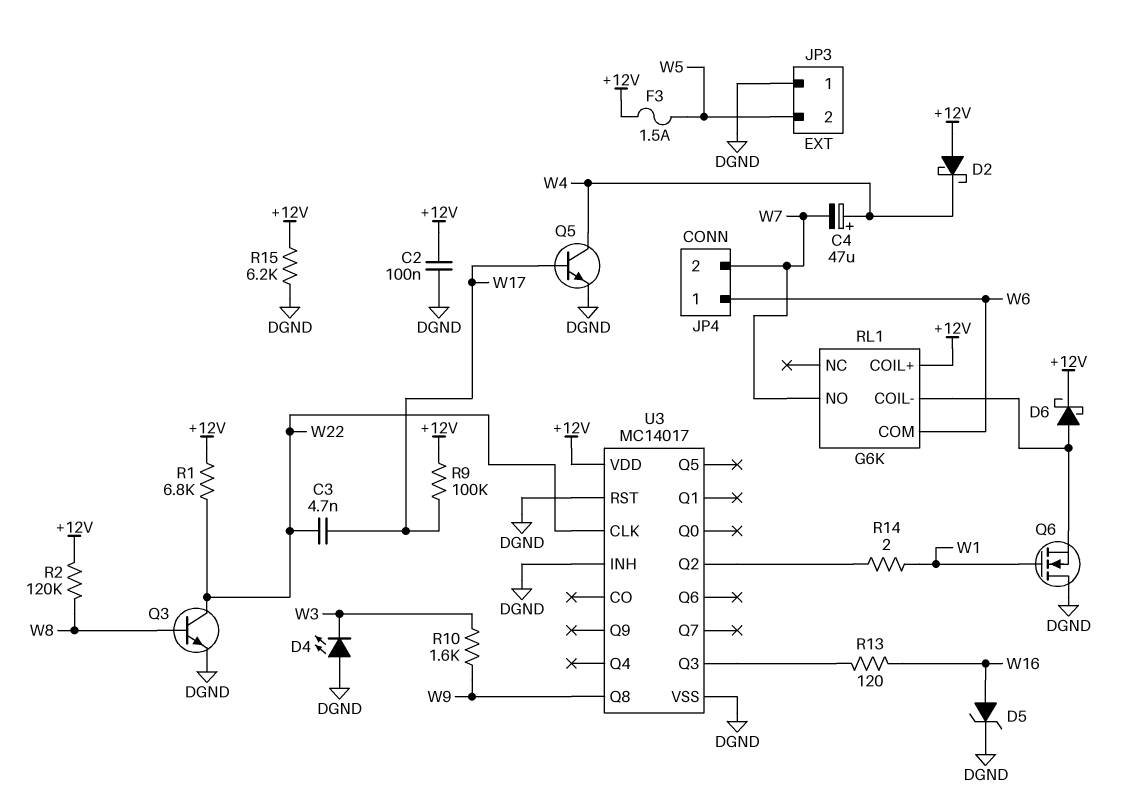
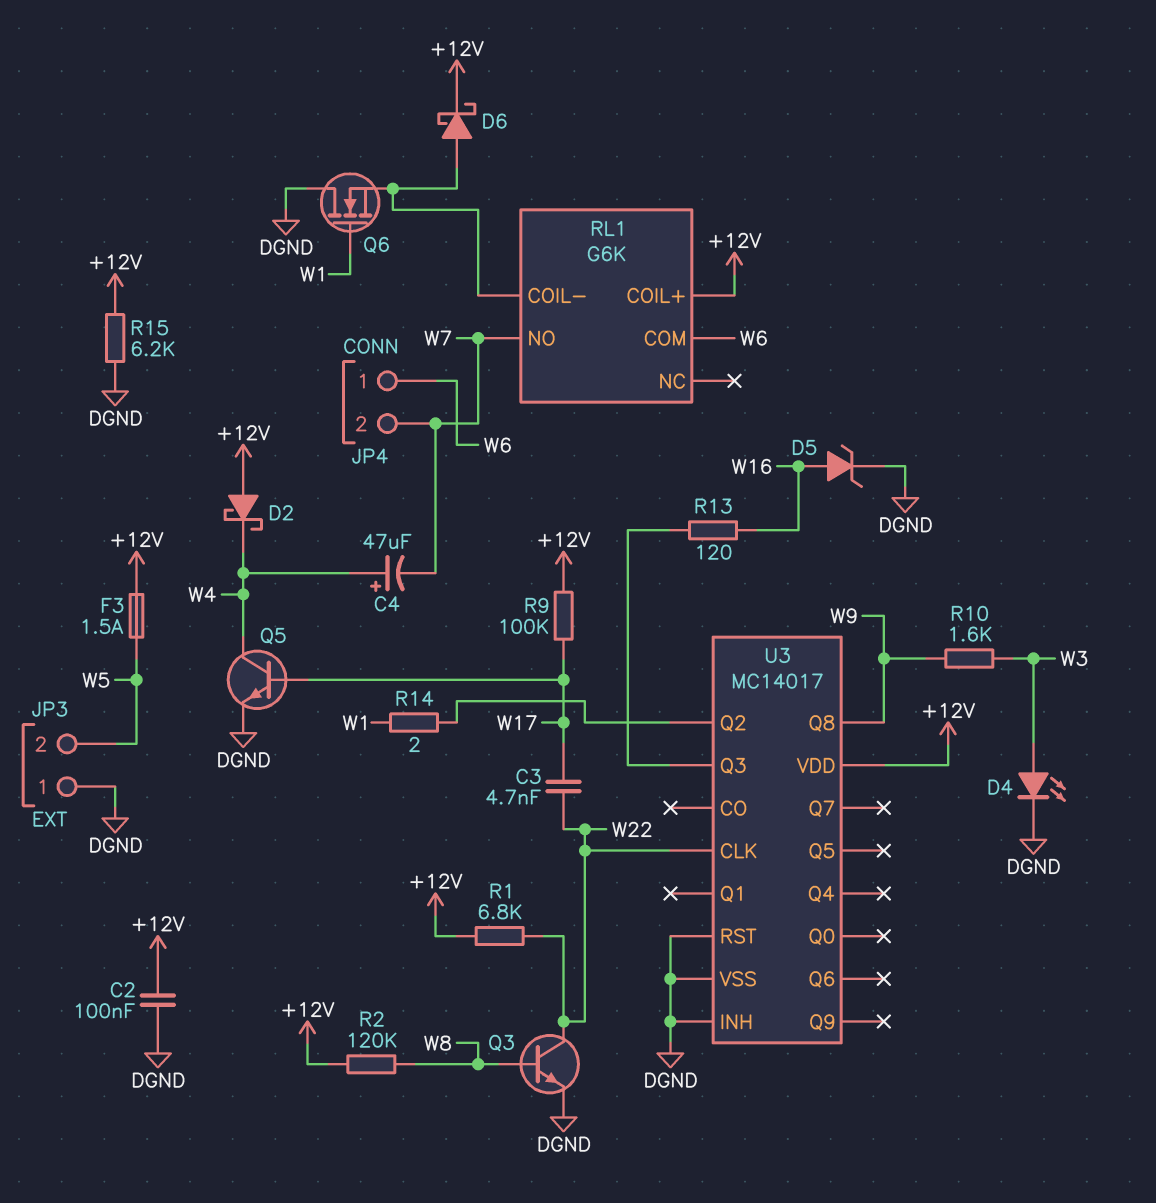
D4: LED (A DGND, K W3) -> LED (A W3, K DGND)

